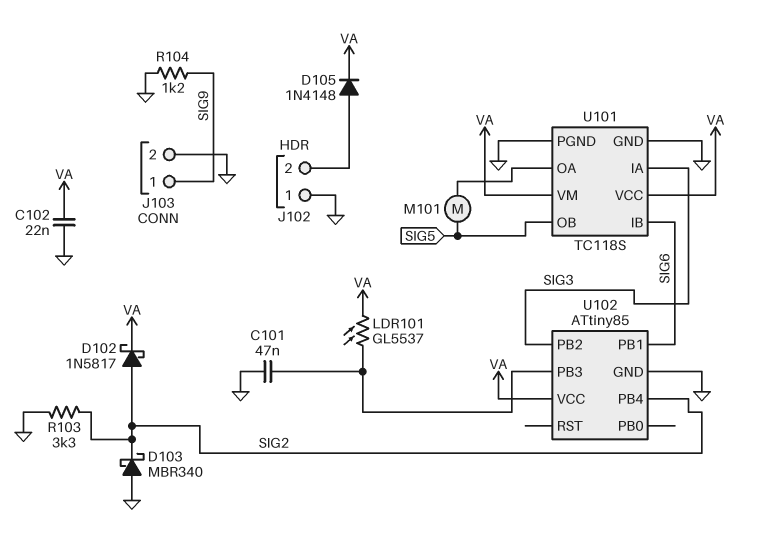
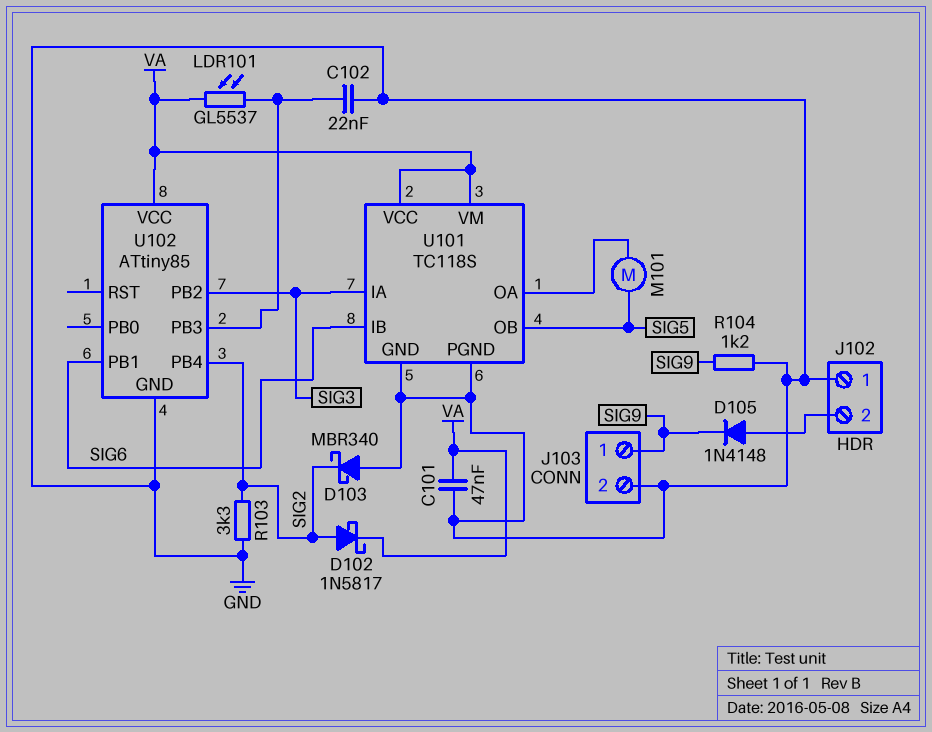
C101: 47nF (GND, U102/PB3) -> 47nF (GND, VA)
C102: 22nF (GND, VA) -> 22nF (GND, U102/PB3)
D105: diode 1N4148 (A J102/2, K VA) -> diode 1N4148 (A J102/2, K SIG9)

